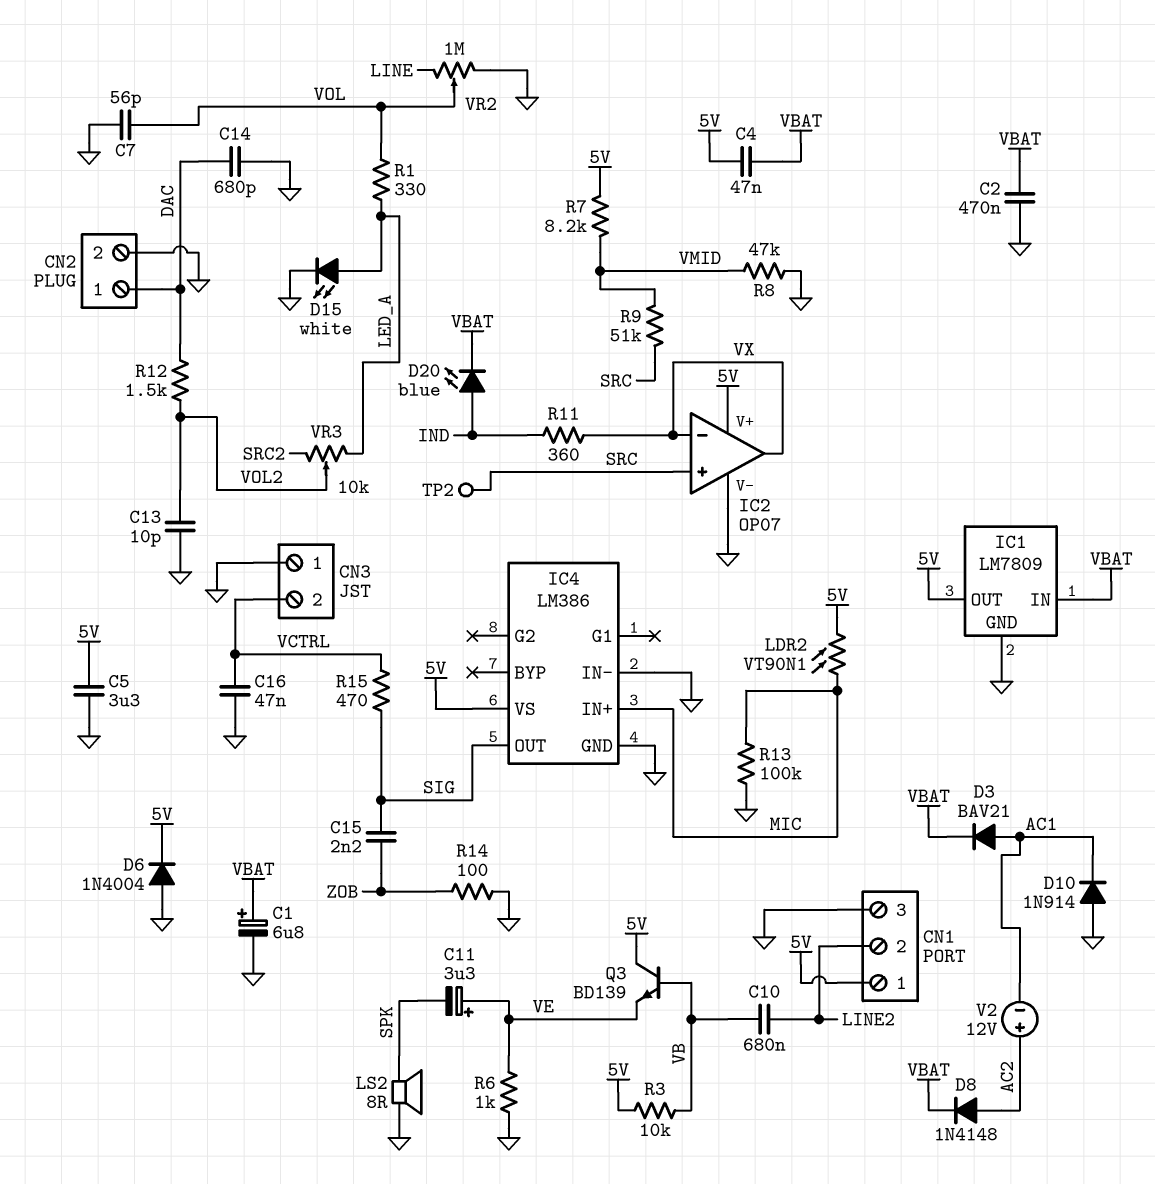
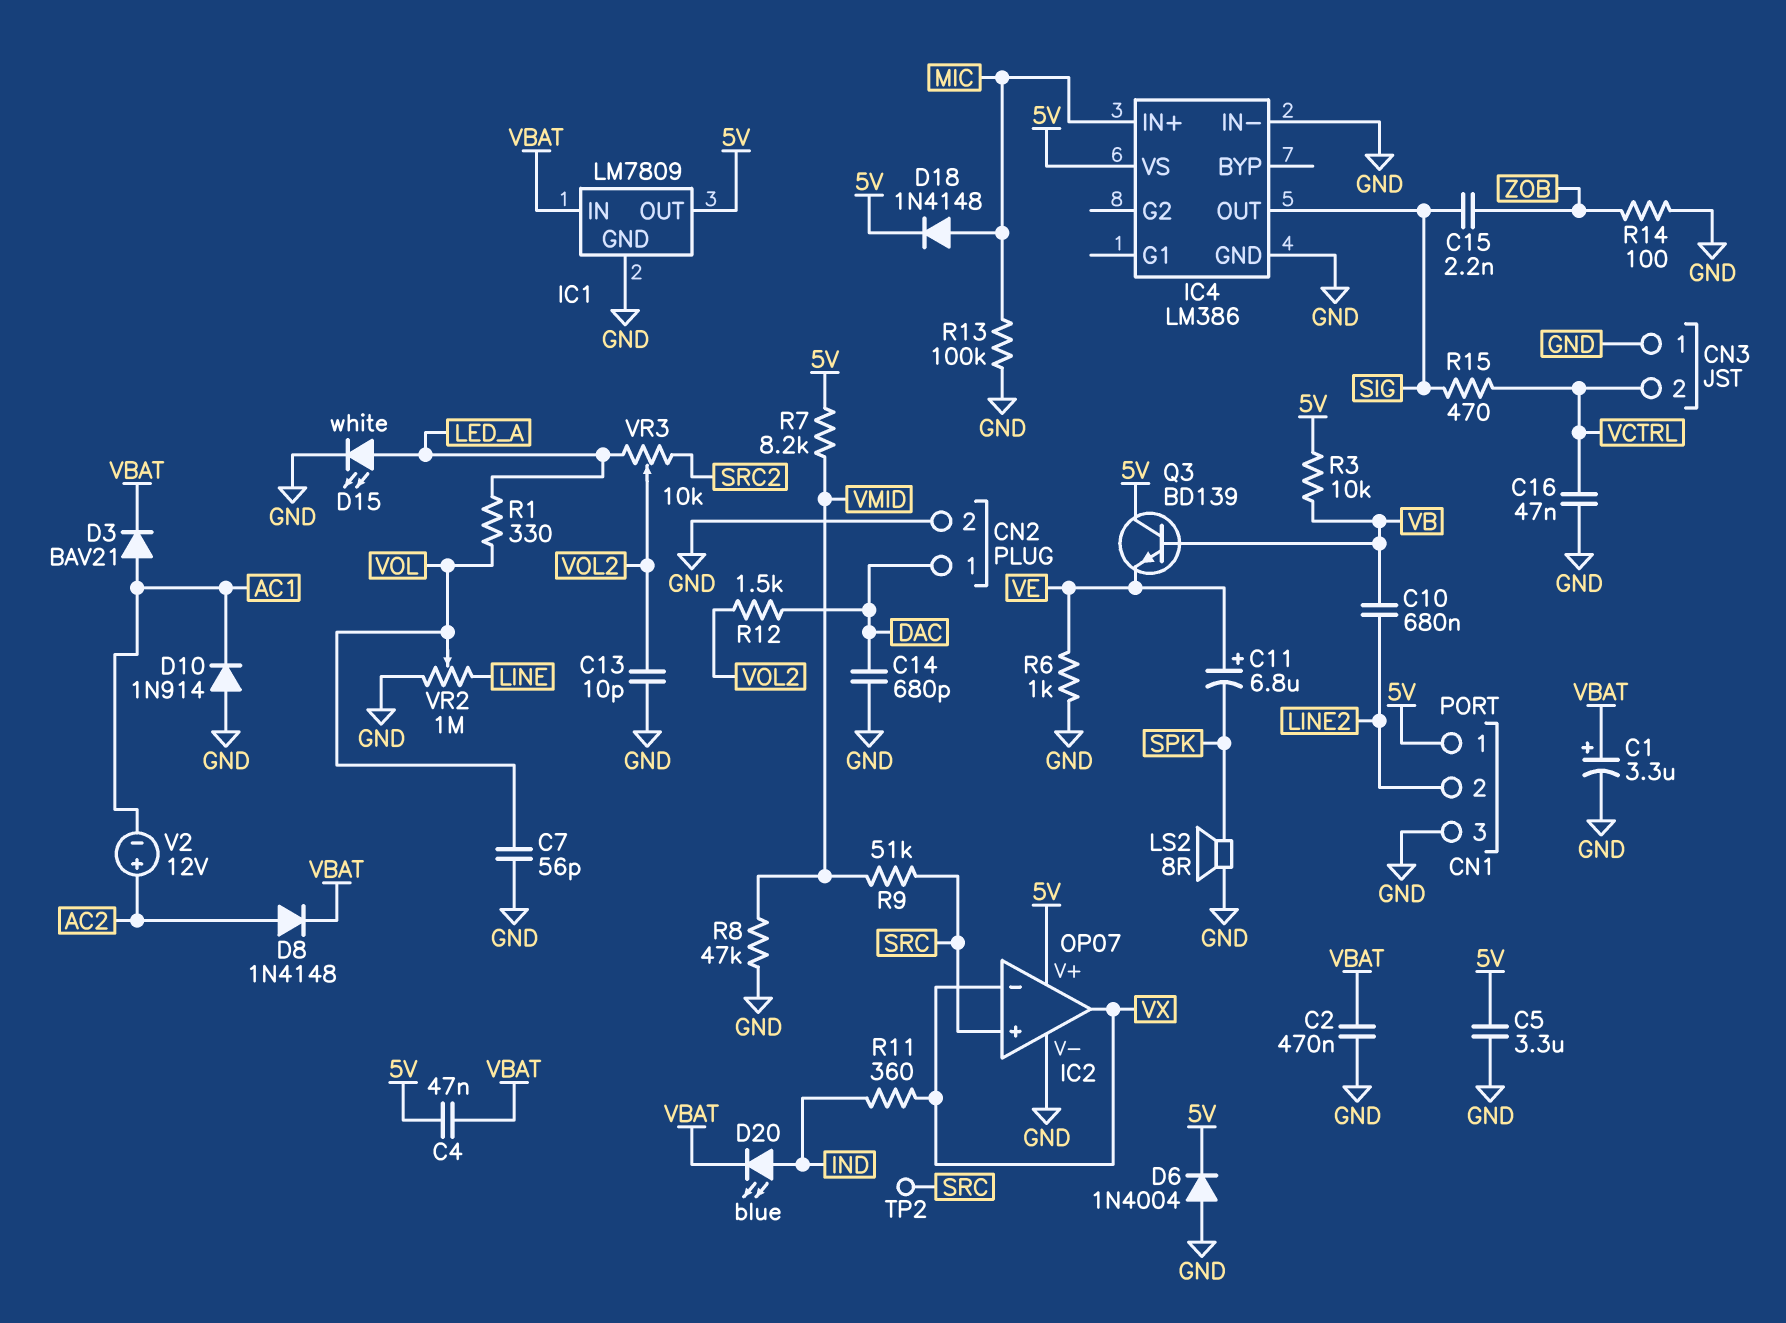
C1: 6.8uF (plus VBAT, minus GND) -> 3.3uF (plus VBAT, minus GND)
C11: 3.3uF (plus VE, minus SPK) -> 6.8uF (plus VE, minus SPK)
D18: none -> diode 1N4148 (A MIC, K 5V)
LDR2: VT90N1 (5V, MIC) -> none

